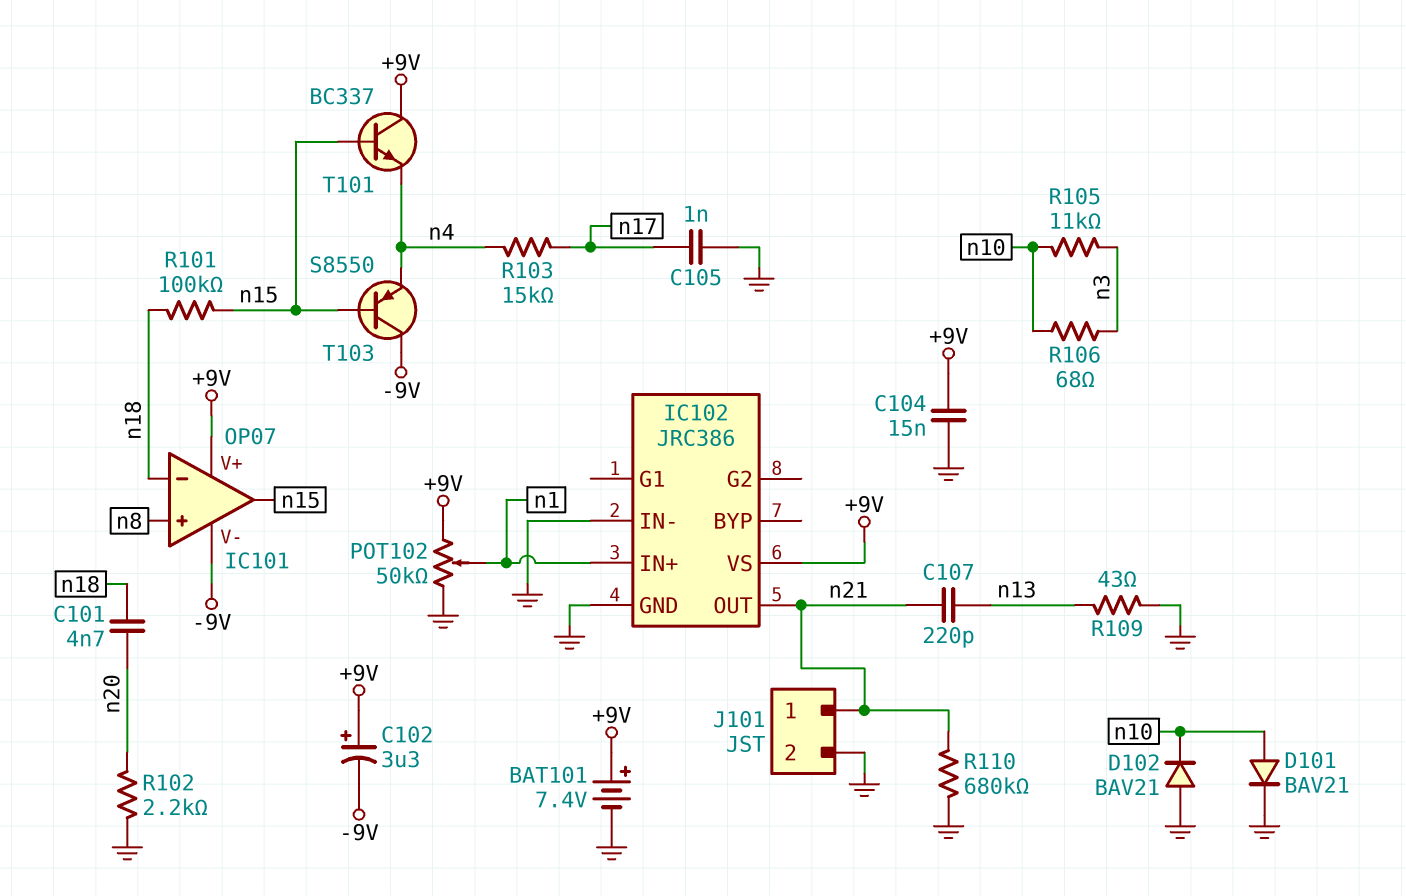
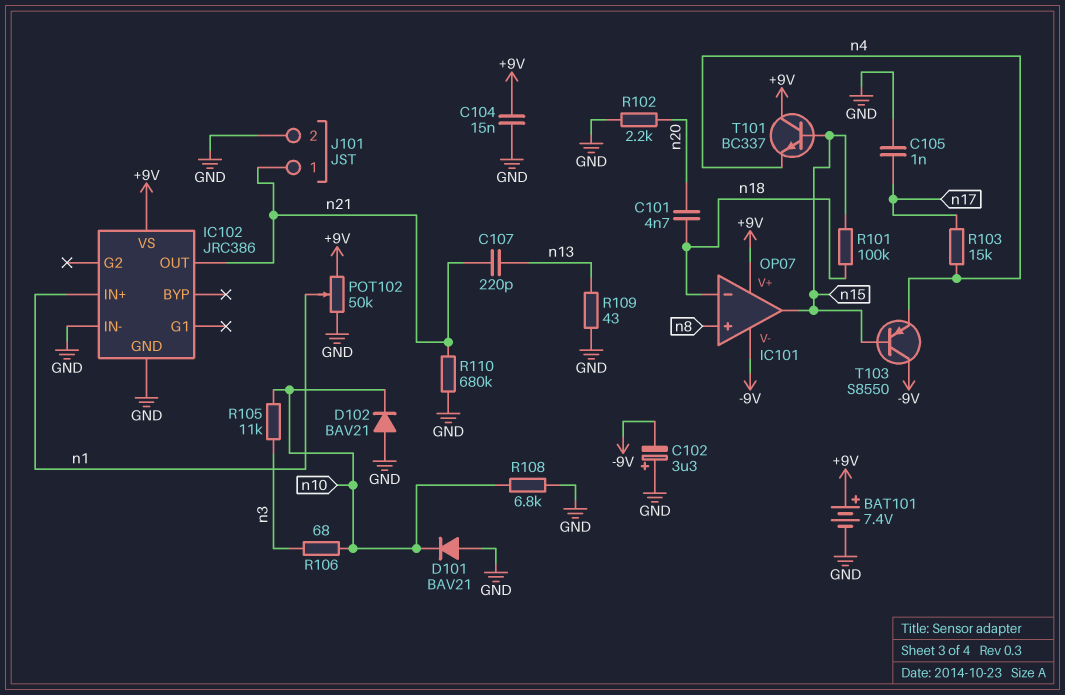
C102: 3.3uF (plus +9V, minus -9V) -> 3.3uF (plus GND, minus -9V)
D101: diode BAV21 (A n10, K GND) -> diode BAV21 (A GND, K n10)
R108: none -> 6.8k (GND, n10)

